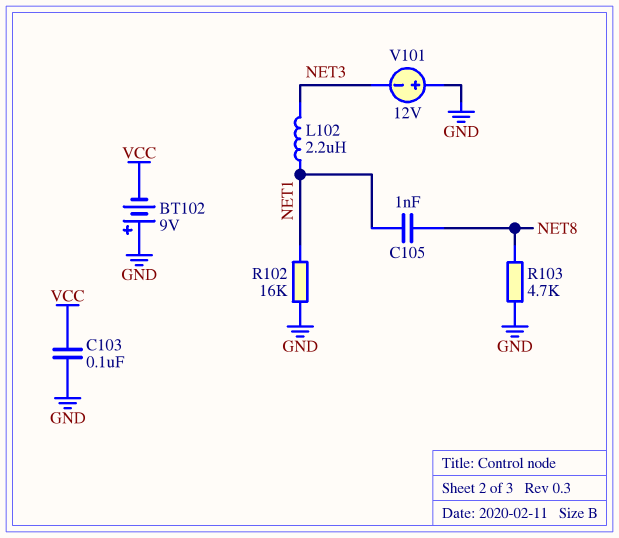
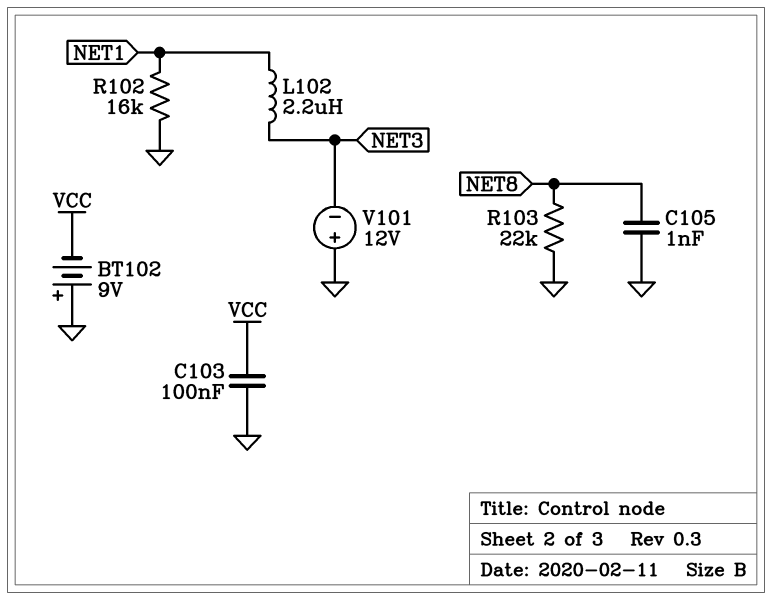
C105: 1nF (NET1, NET8) -> 1nF (GND, NET8)
R103: 4.7k (GND, NET8) -> 22k (GND, NET8)

